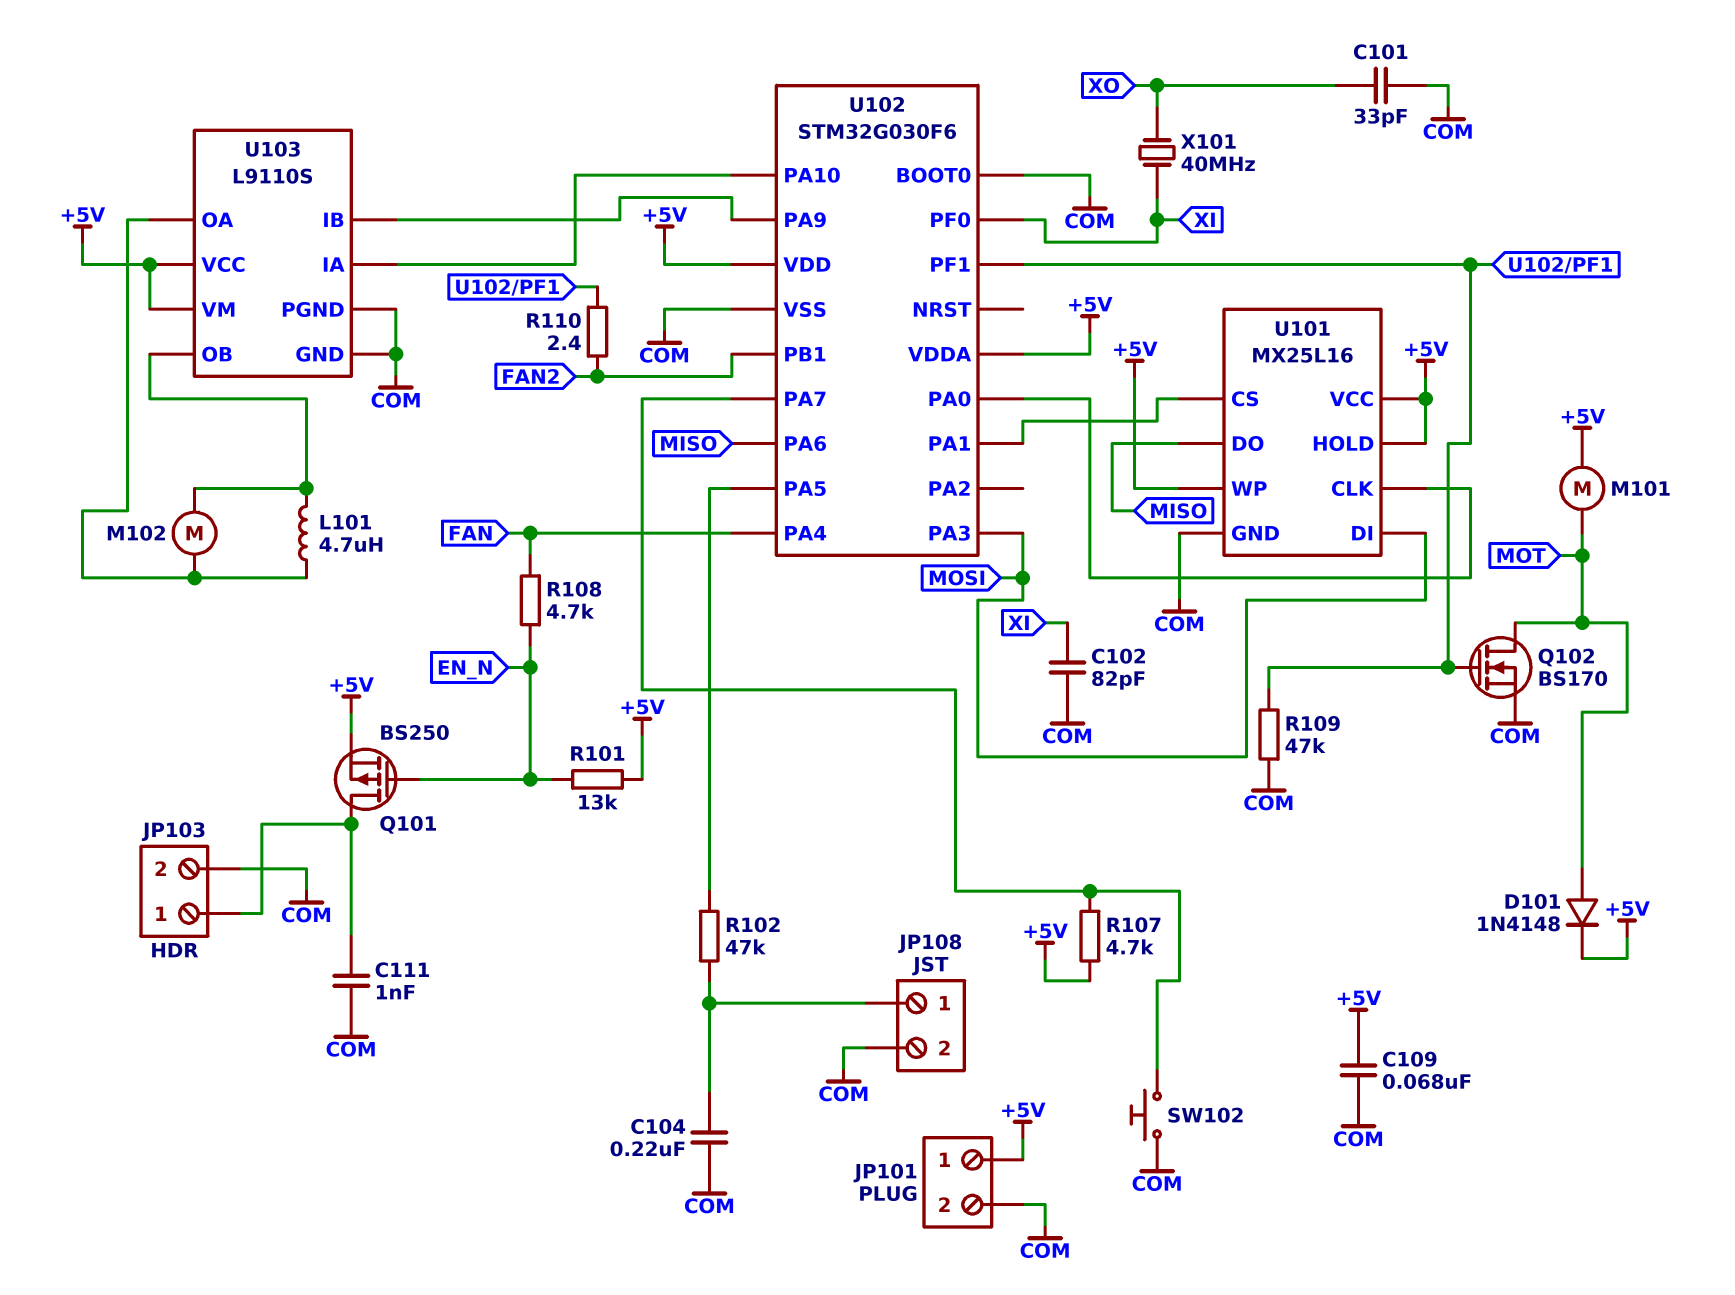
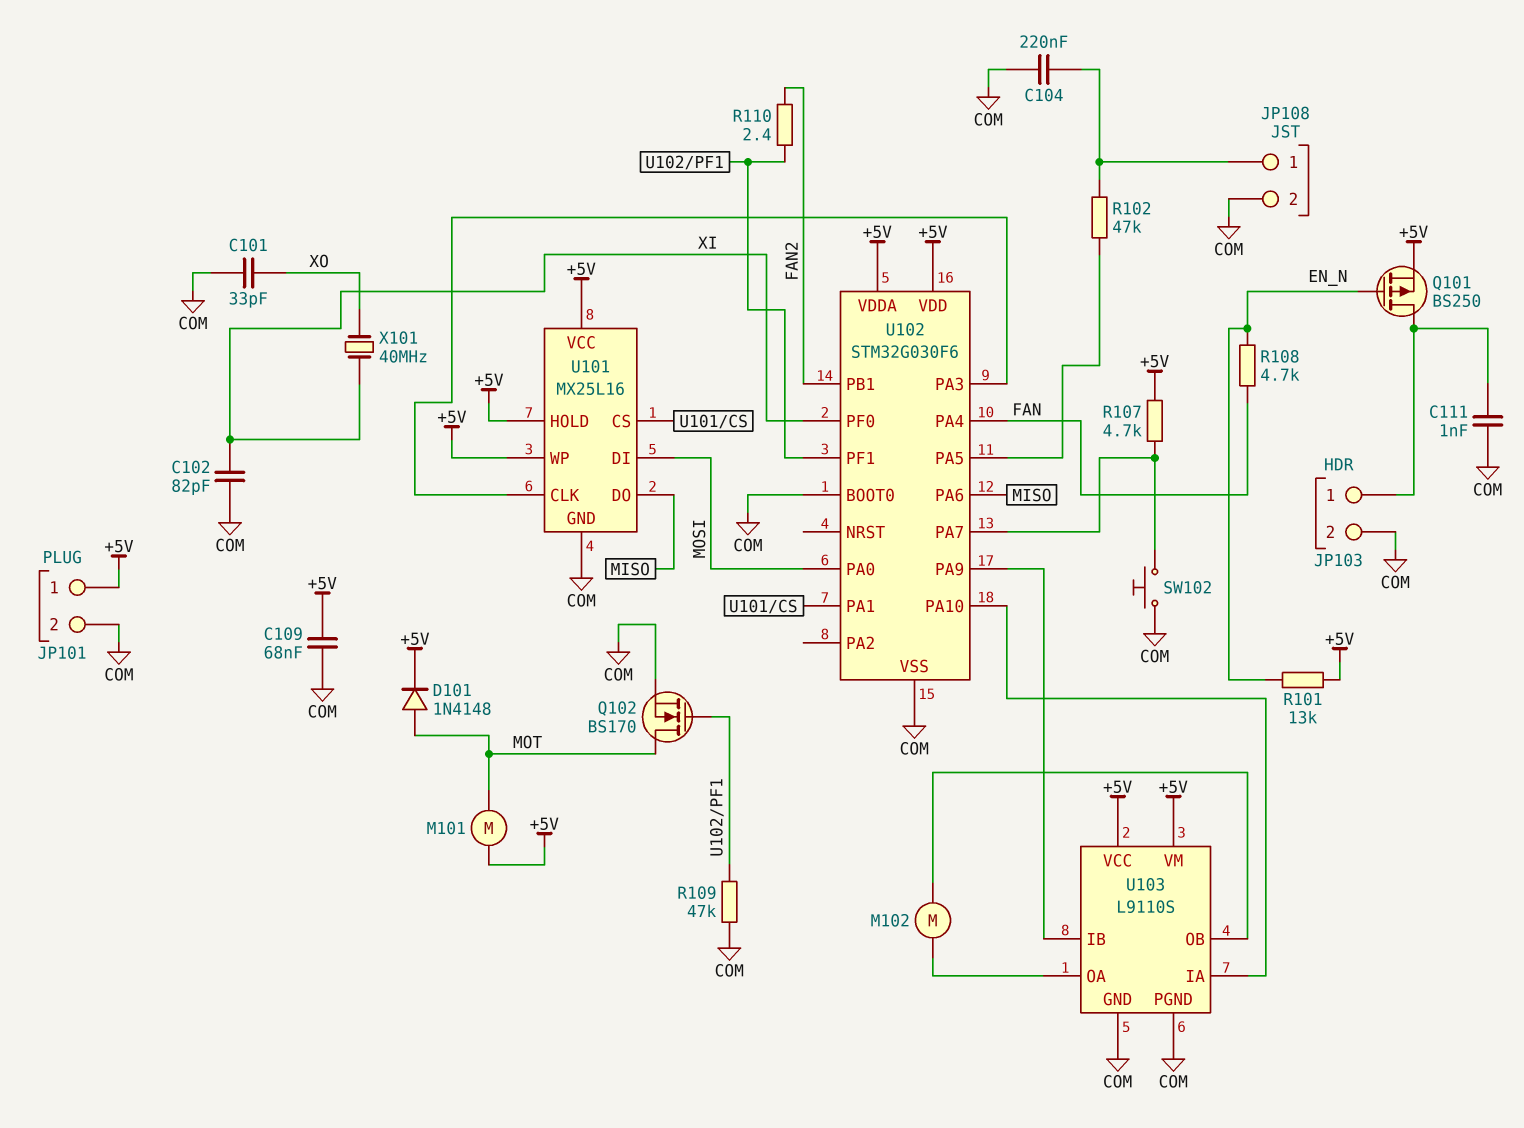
L101: 4.7uH (U103/OA, U103/OB) -> none
U102 pin PA0: U101/CLK -> MOSI
U102 pin PA3: MOSI -> U101/CLK

